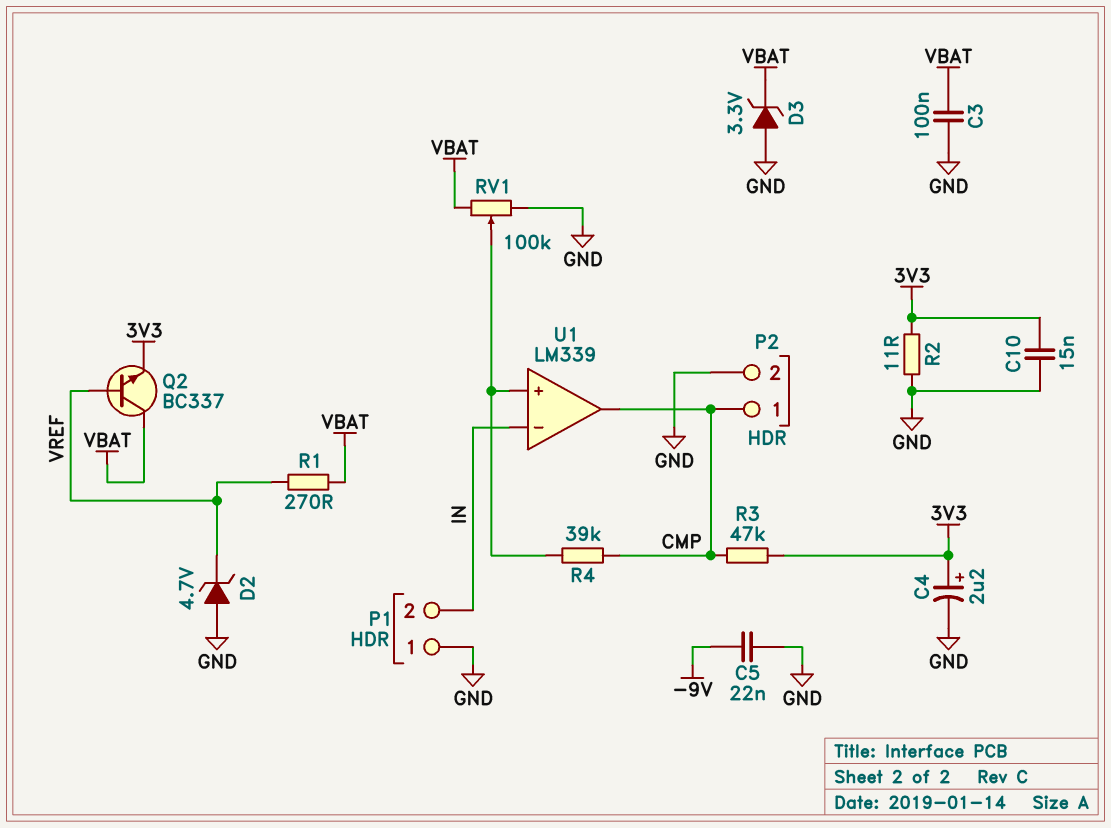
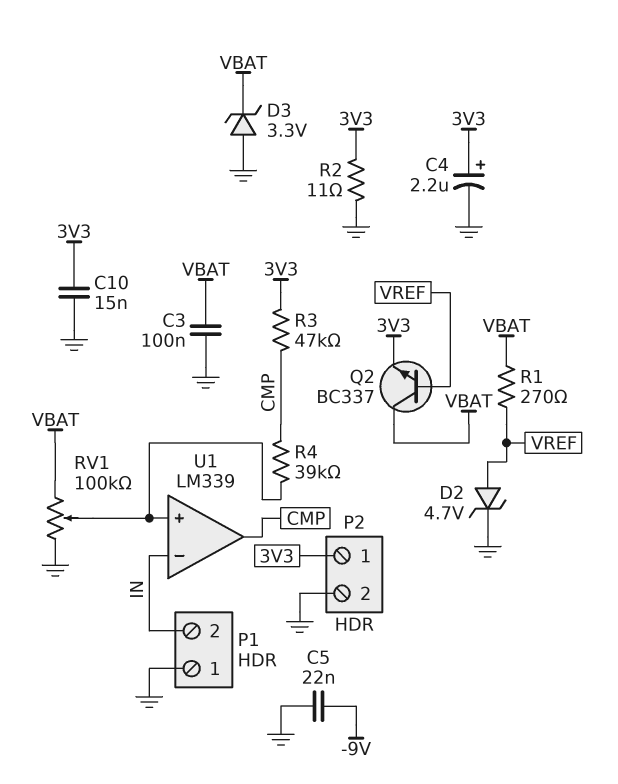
D2: zener 4.7V (A GND, K VREF) -> zener 4.7V (A VREF, K GND)
P2 pin 1: CMP -> 3V3

